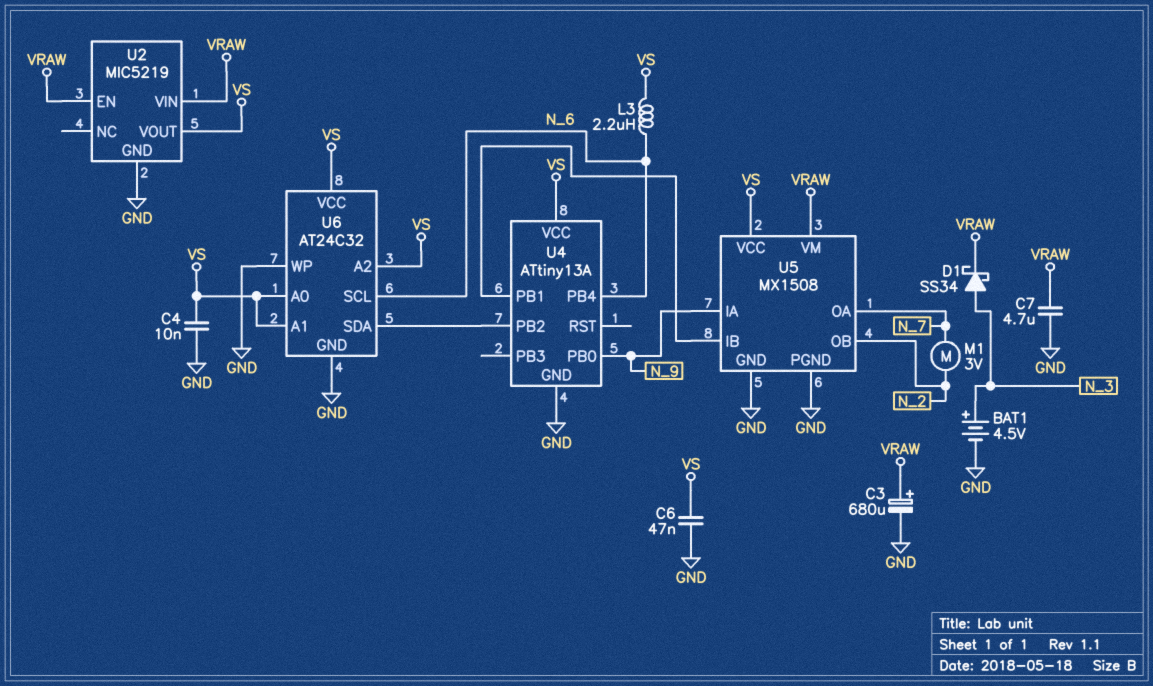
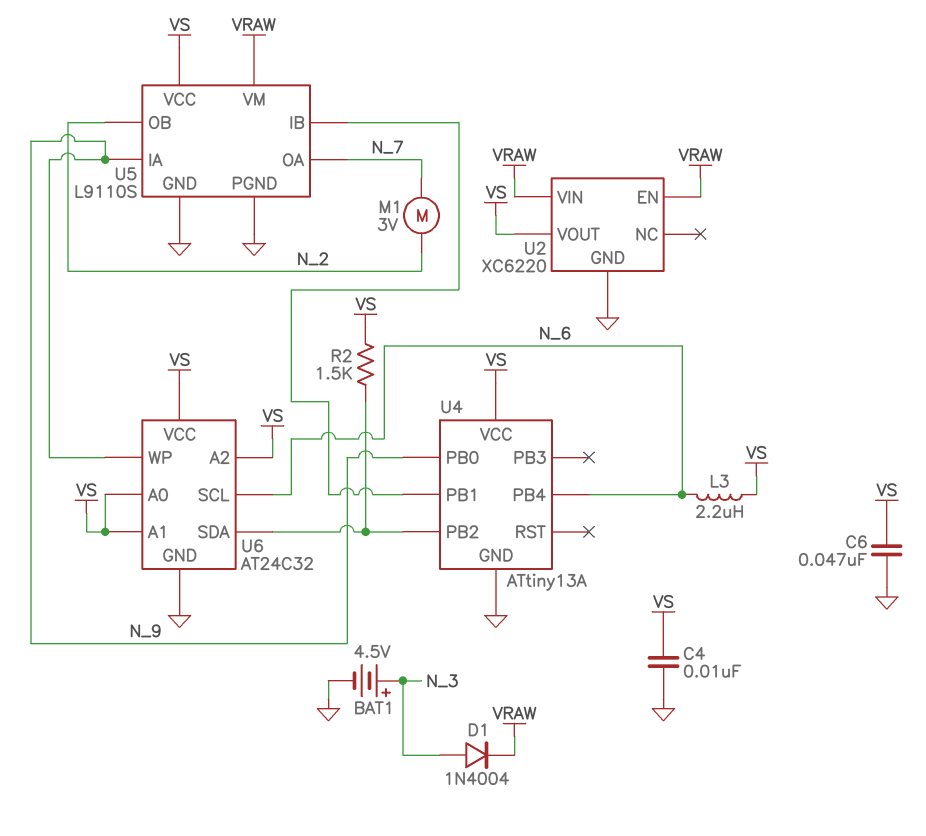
C3: 680uF (plus VRAW, minus GND) -> none
C7: 4.7uF (GND, VRAW) -> none
D1: schottky SS34 (A N_3, K VRAW) -> diode 1N4004 (A N_3, K VRAW)
R2: none -> 1.5k (U4/PB2, VS)
U2: MIC5219 -> XC6220
U5: MX1508 -> L9110S
U6 pin WP: GND -> N_9

